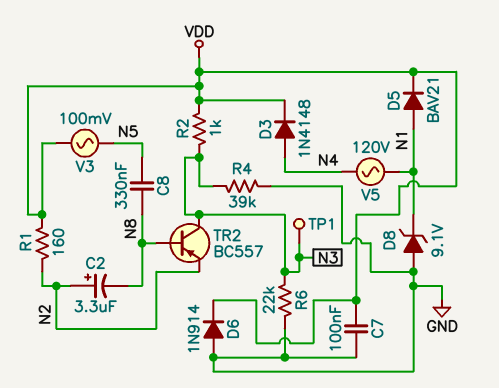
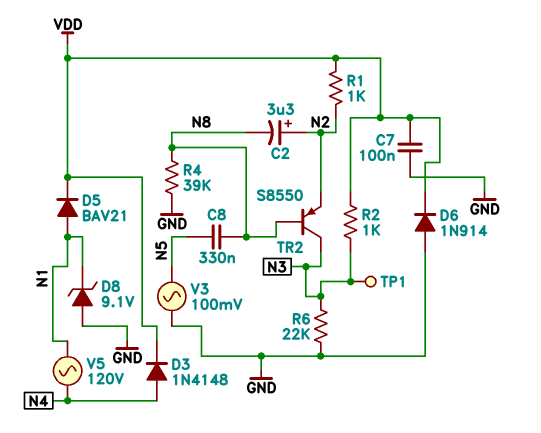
R1: 160 (N2, VDD) -> 1k (N2, VDD)
R4: 39k (GND, N3) -> 39k (GND, N8)
TR2: PNP BC557 (B N8, C N3, E N2) -> PNP S8550 (B N8, C N3, E N2)
V3: AC 100mV (N5, VDD) -> AC 100mV (GND, N5)

